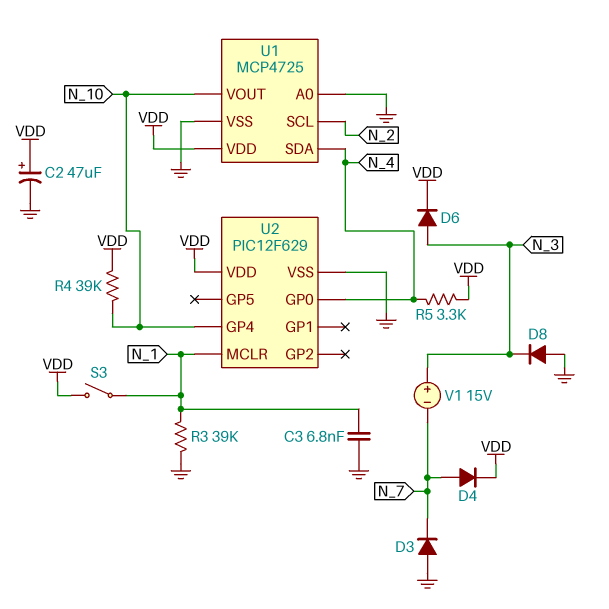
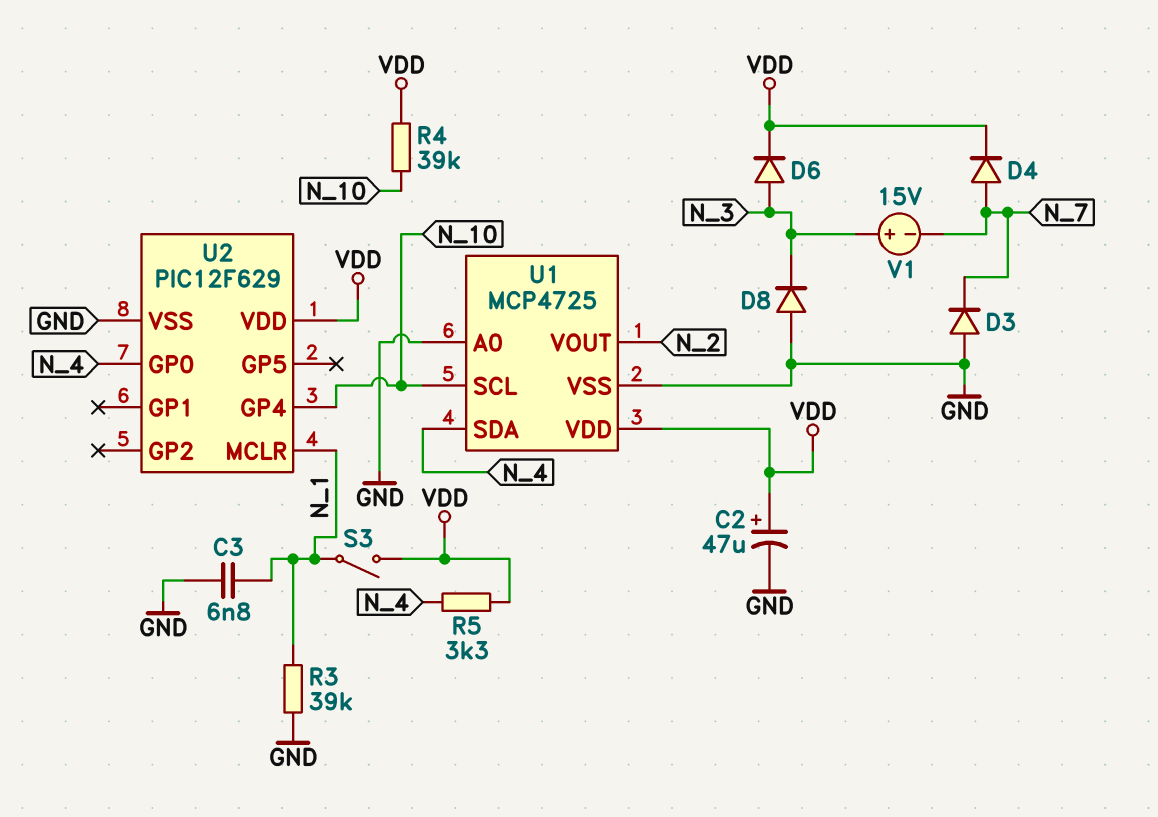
U1 pin SCL: N_2 -> N_10
U1 pin VOUT: N_10 -> N_2

